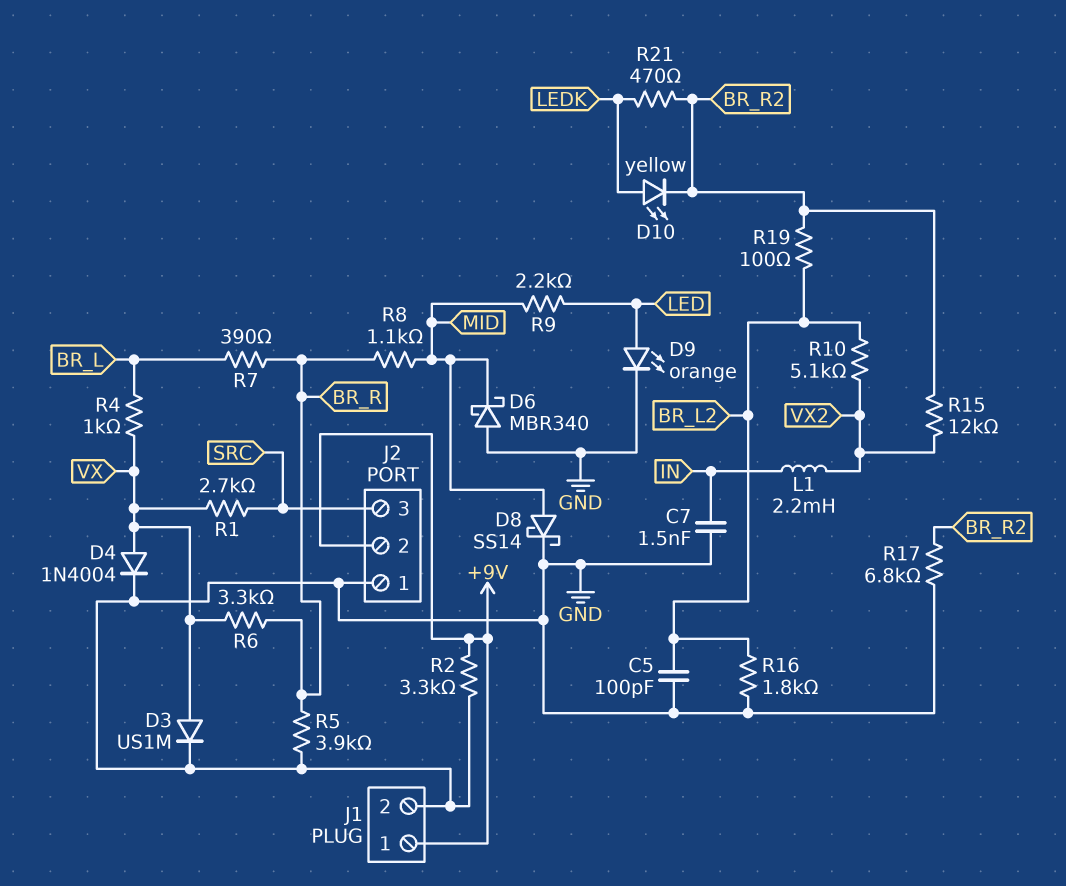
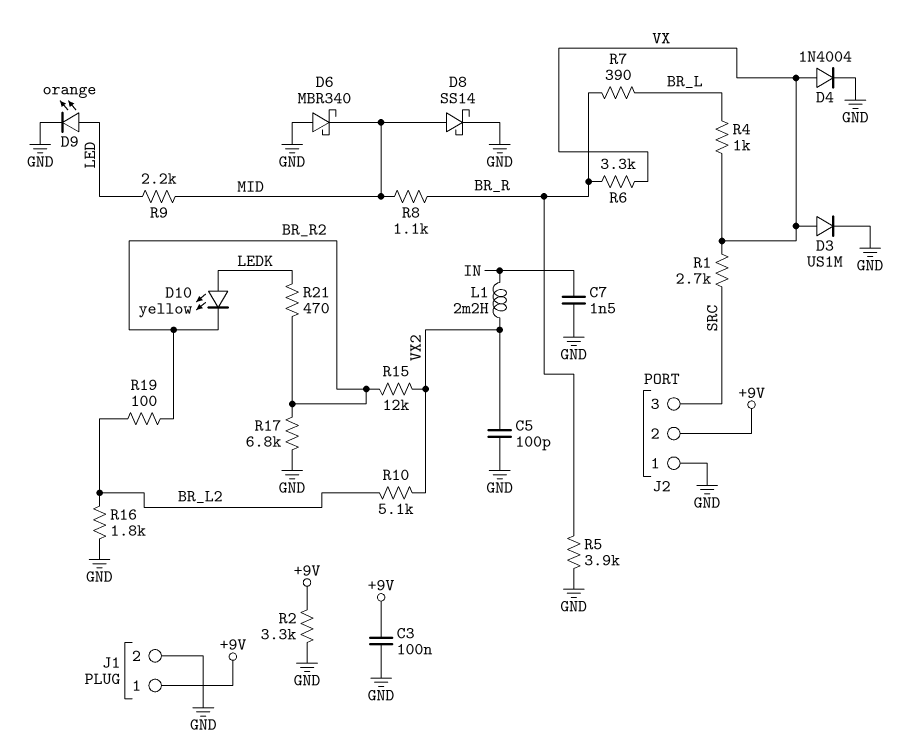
C3: none -> 100nF (+9V, GND)
C5: 100pF (BR_L2, GND) -> 100pF (GND, VX2)

